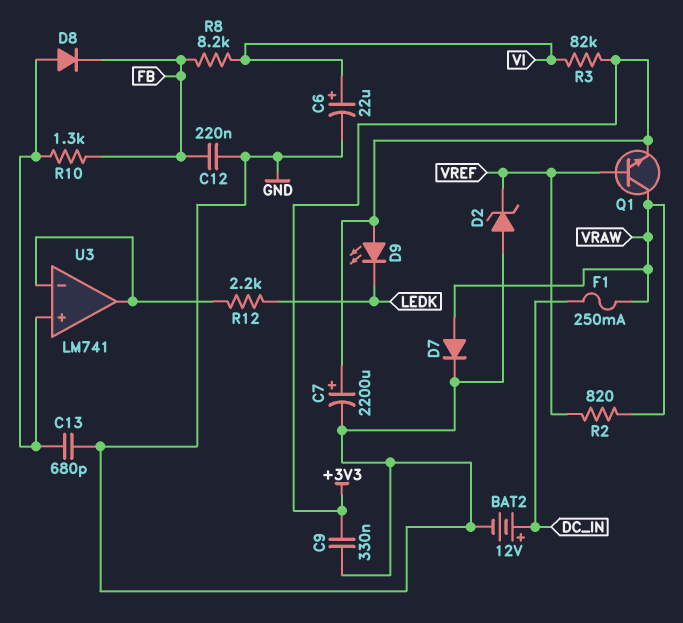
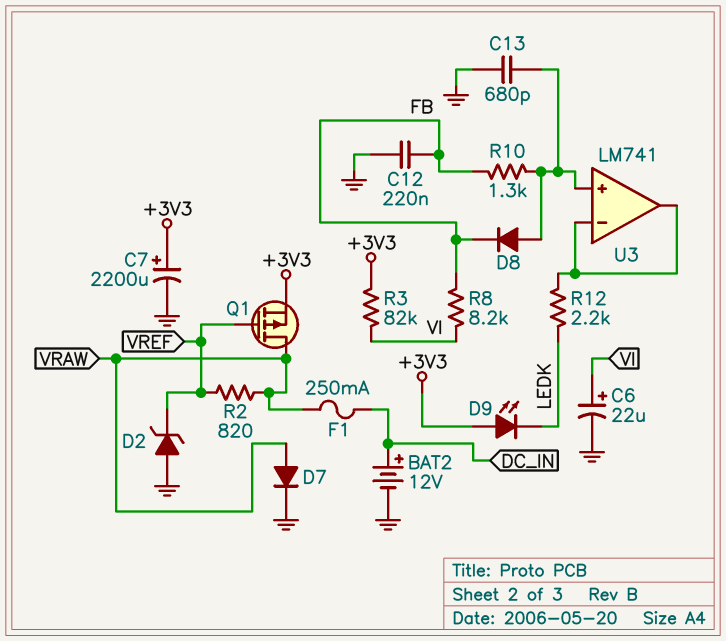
C9: 330nF (+3V3, GND) -> none
Q1: NPN (B VREF, C VRAW, E +3V3) -> PMOS (G VREF, D VRAW, S +3V3)

